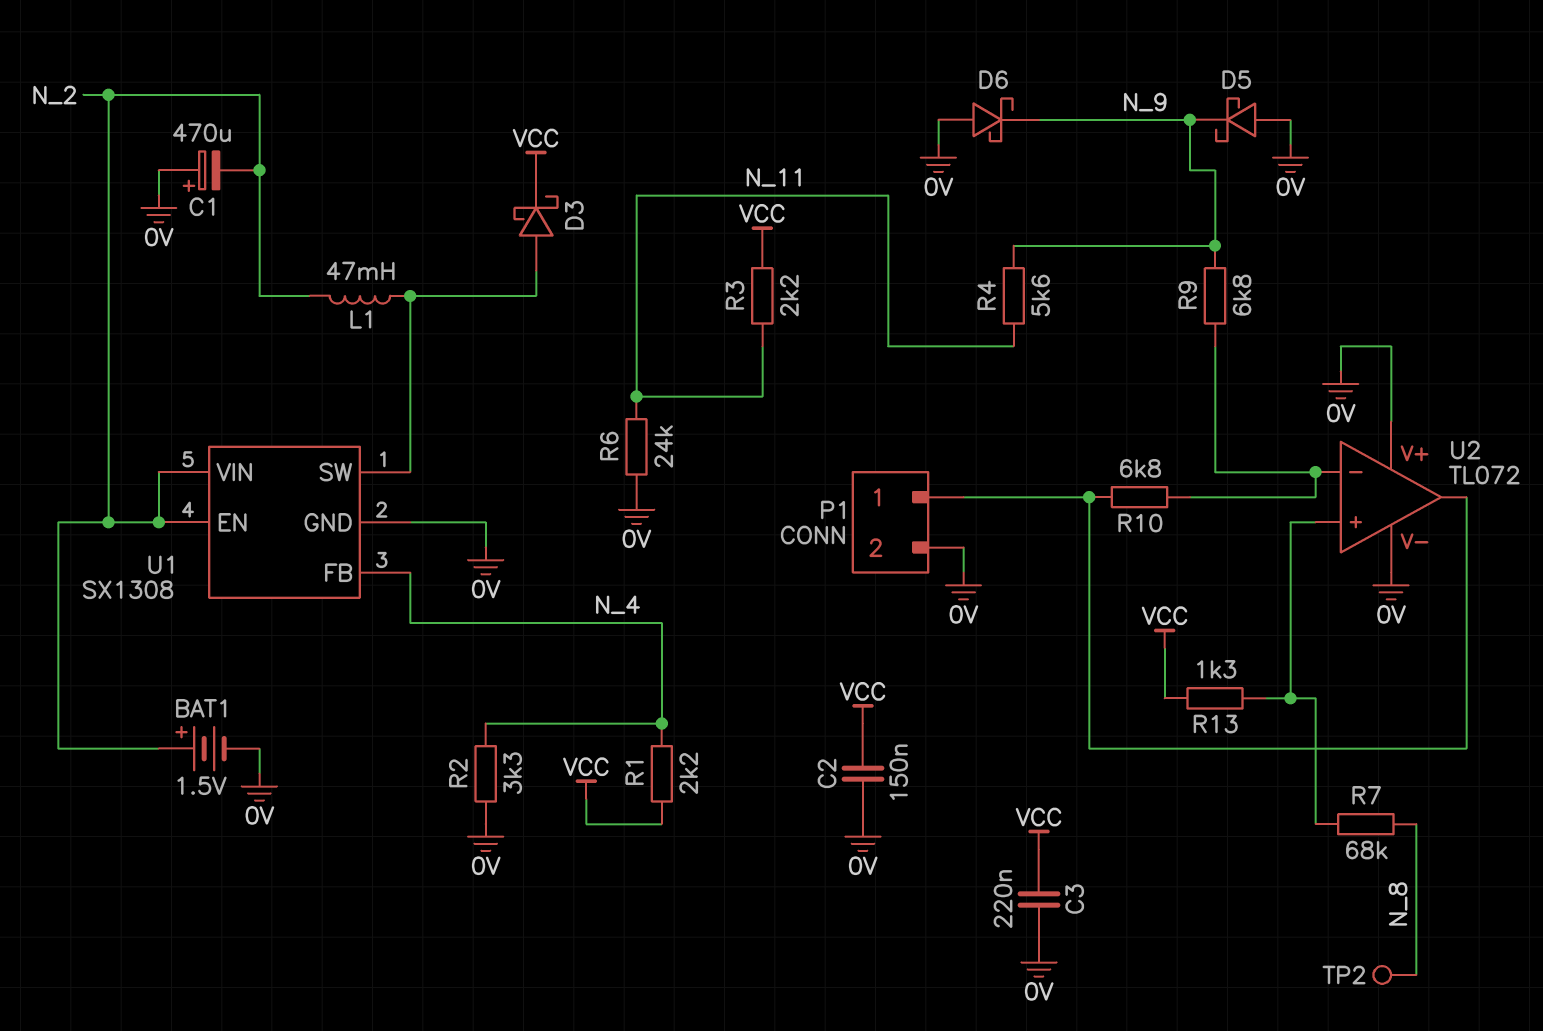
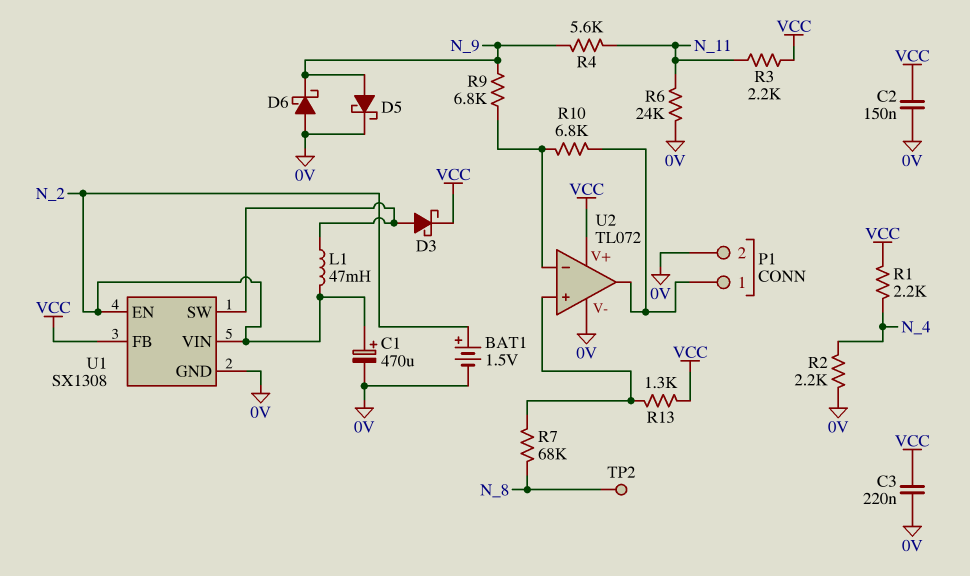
C1: 470uF (plus 0V, minus N_2) -> 470uF (plus N_2, minus 0V)
D5: schottky (A 0V, K N_9) -> schottky (A N_9, K 0V)
R2: 3.3k (0V, N_4) -> 2.2k (0V, N_4)
U1 pin FB: N_4 -> VCC
U2 pin V+: 0V -> VCC

